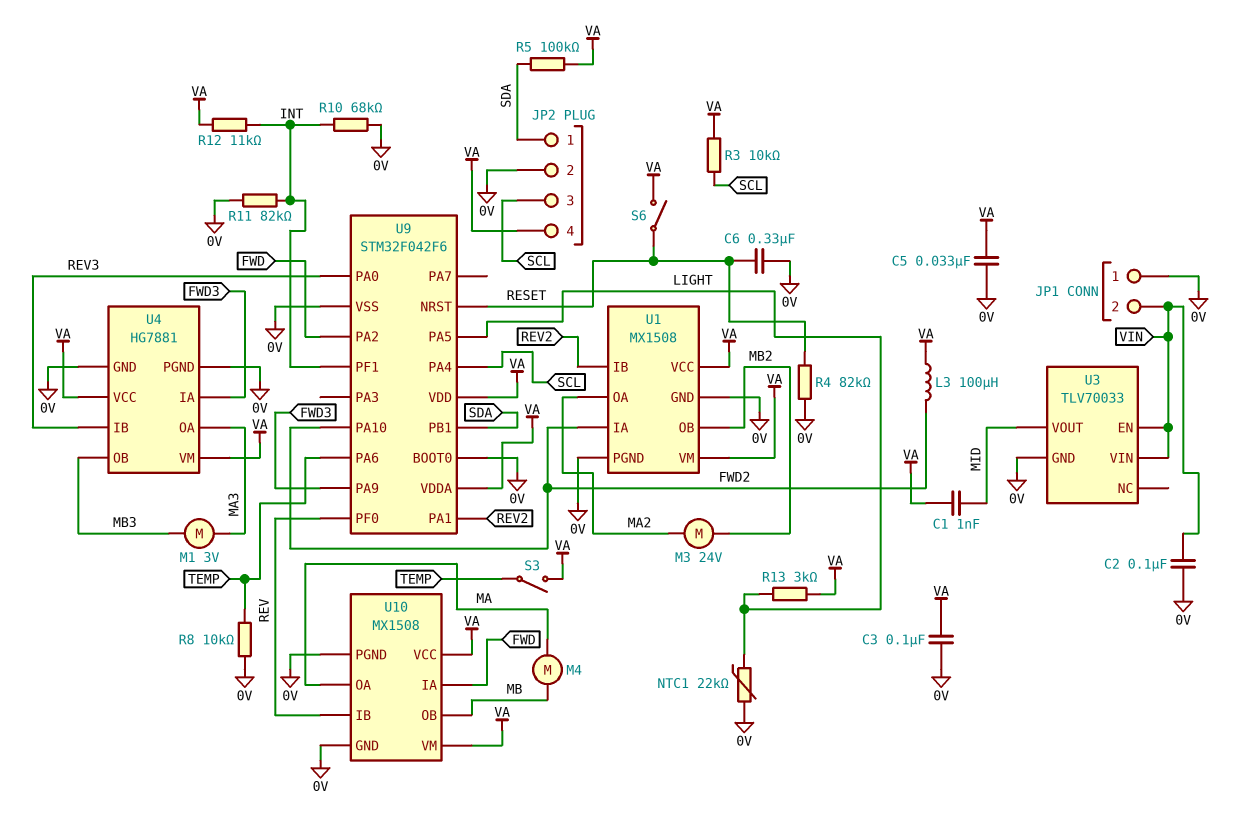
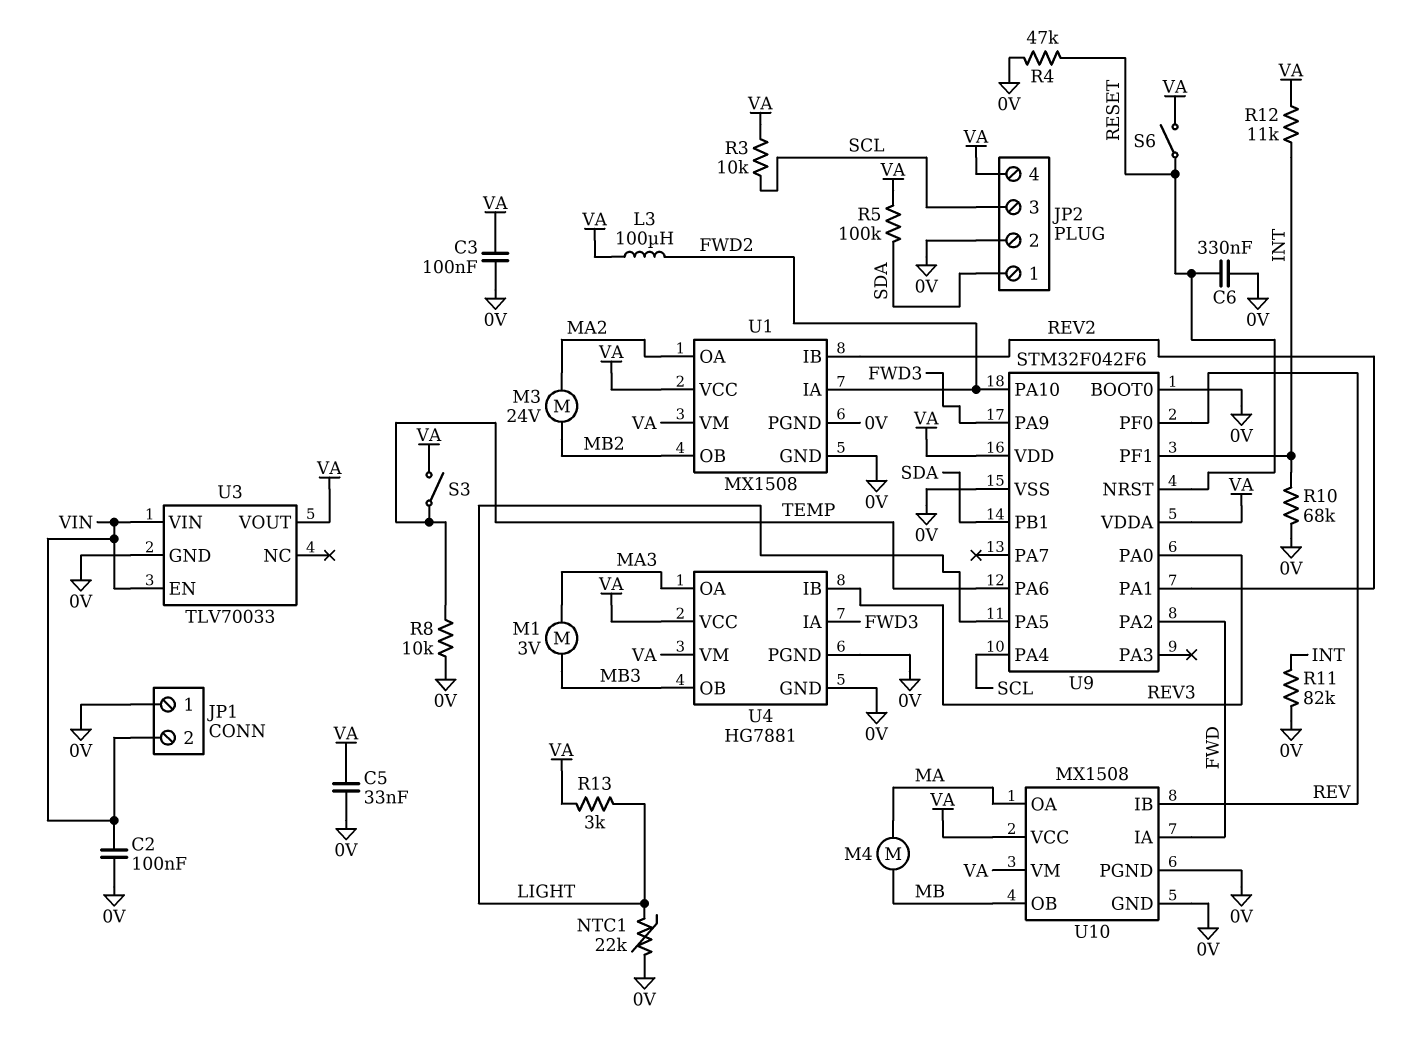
C1: 1nF (MID, VA) -> none
R4: 82k (0V, RESET) -> 47k (0V, RESET)
U3 pin VOUT: MID -> VA

